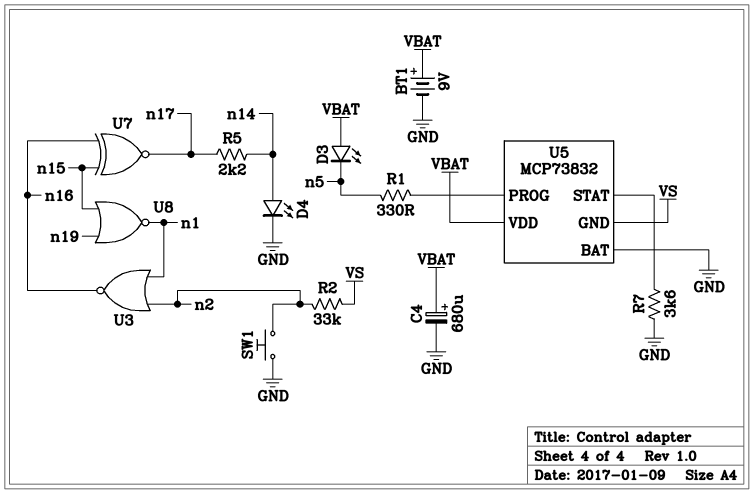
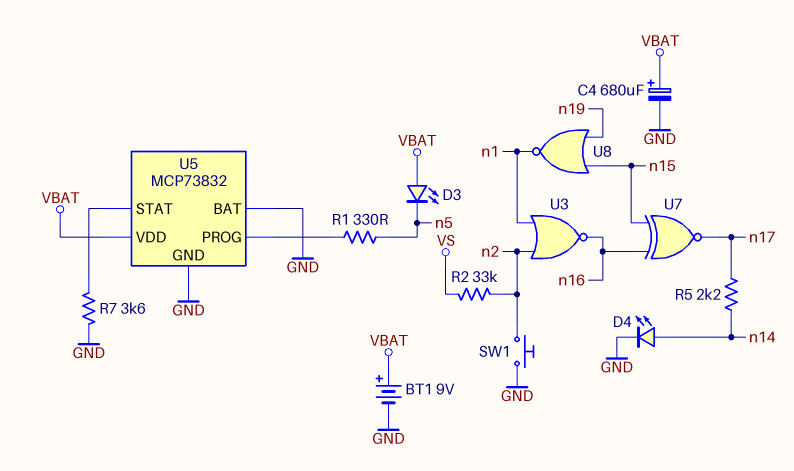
U5 pin GND: VS -> GND

